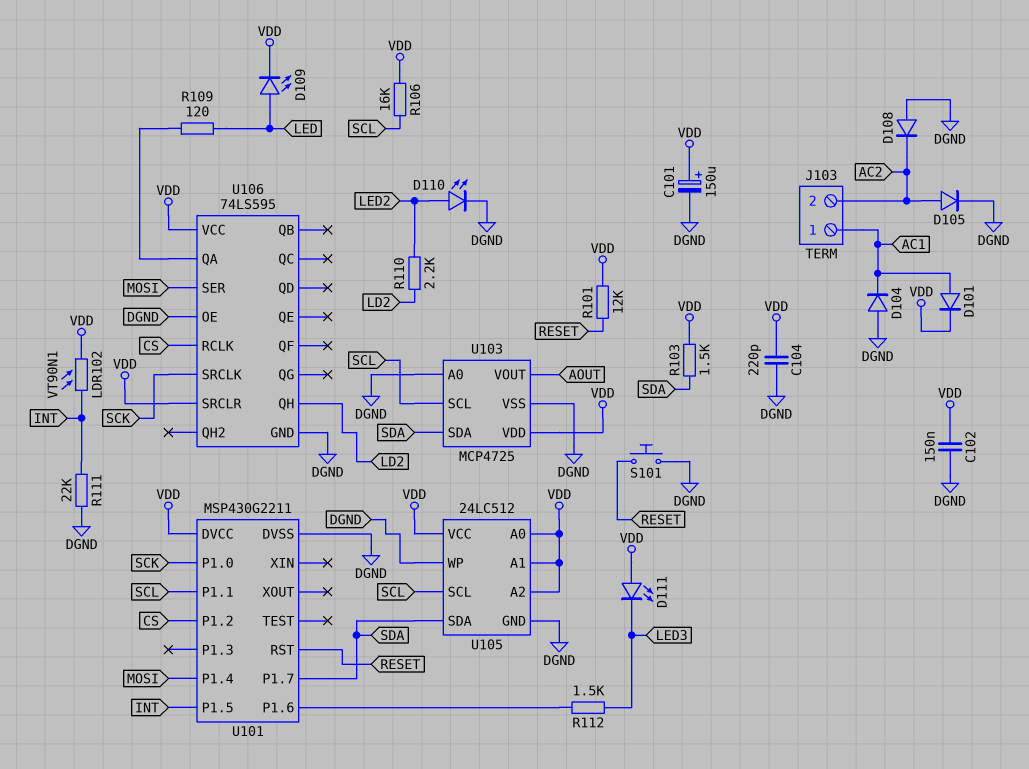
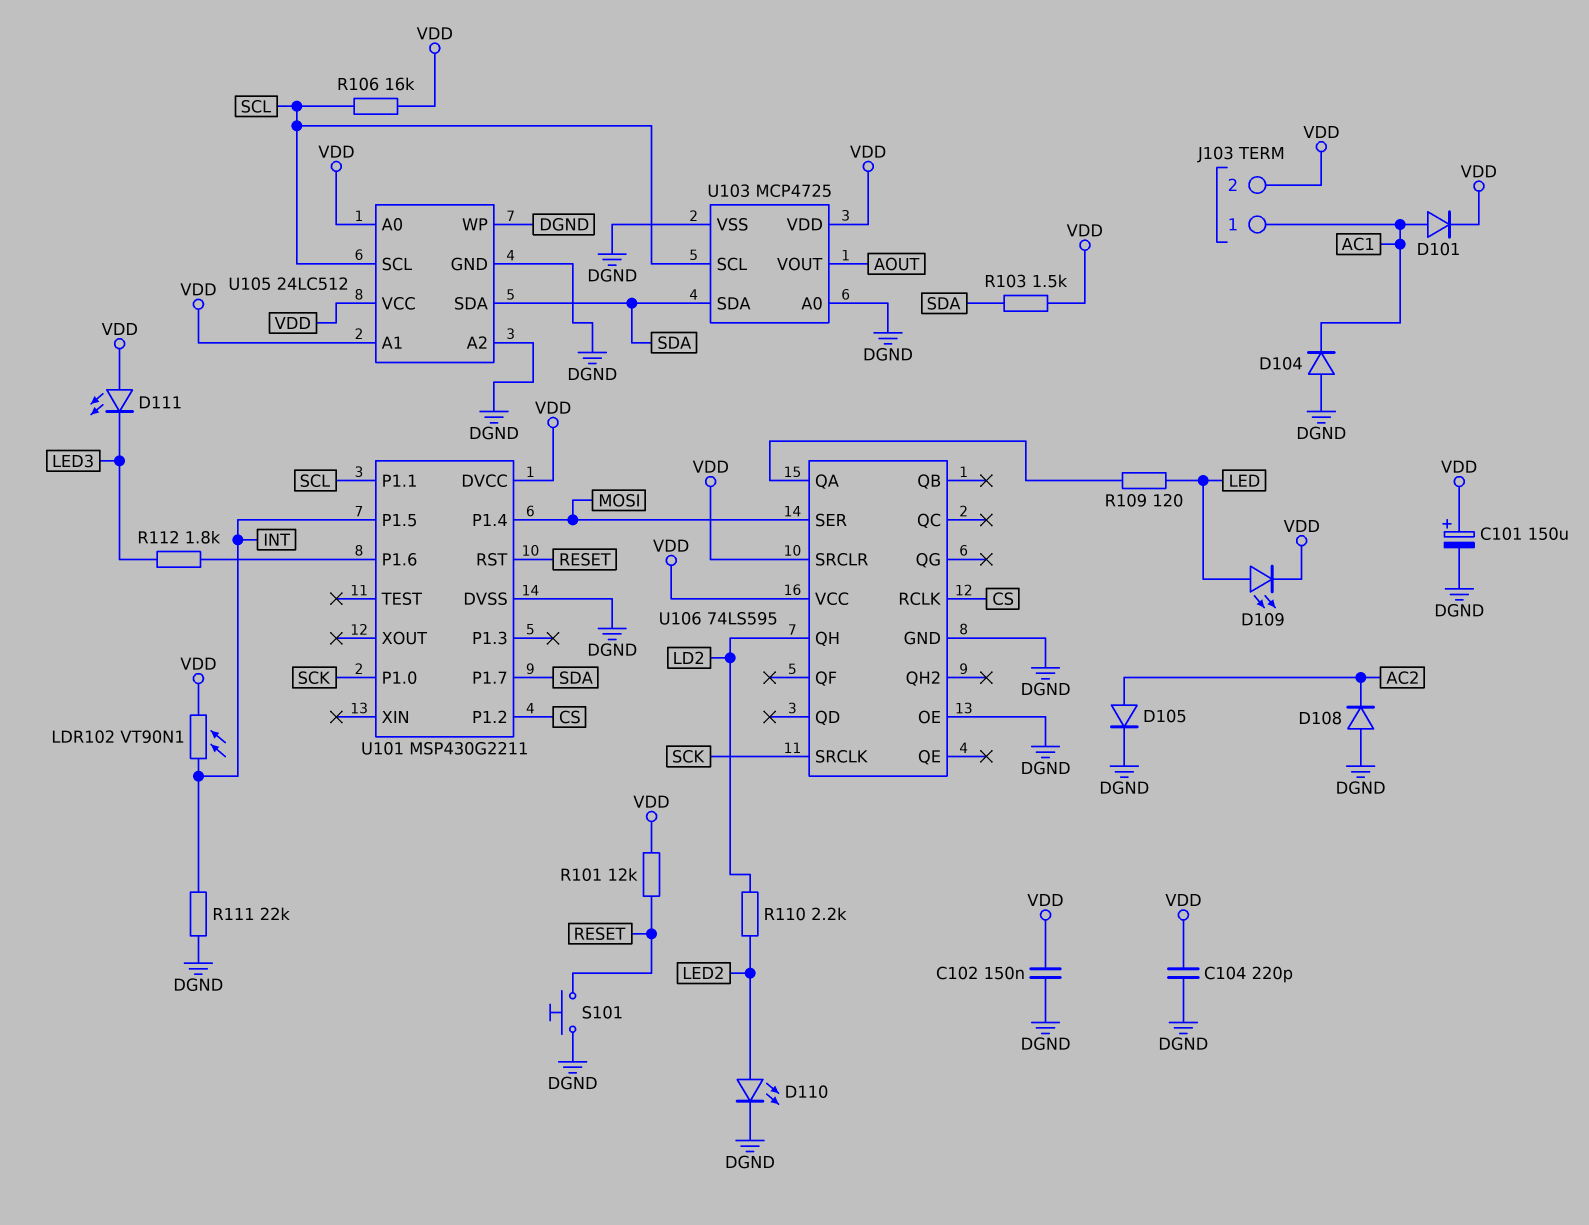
J103 pin 2: AC2 -> VDD
R112: 1.5k (LED3, U101/P1.6) -> 1.8k (LED3, U101/P1.6)
U105 pin A2: VDD -> DGND

